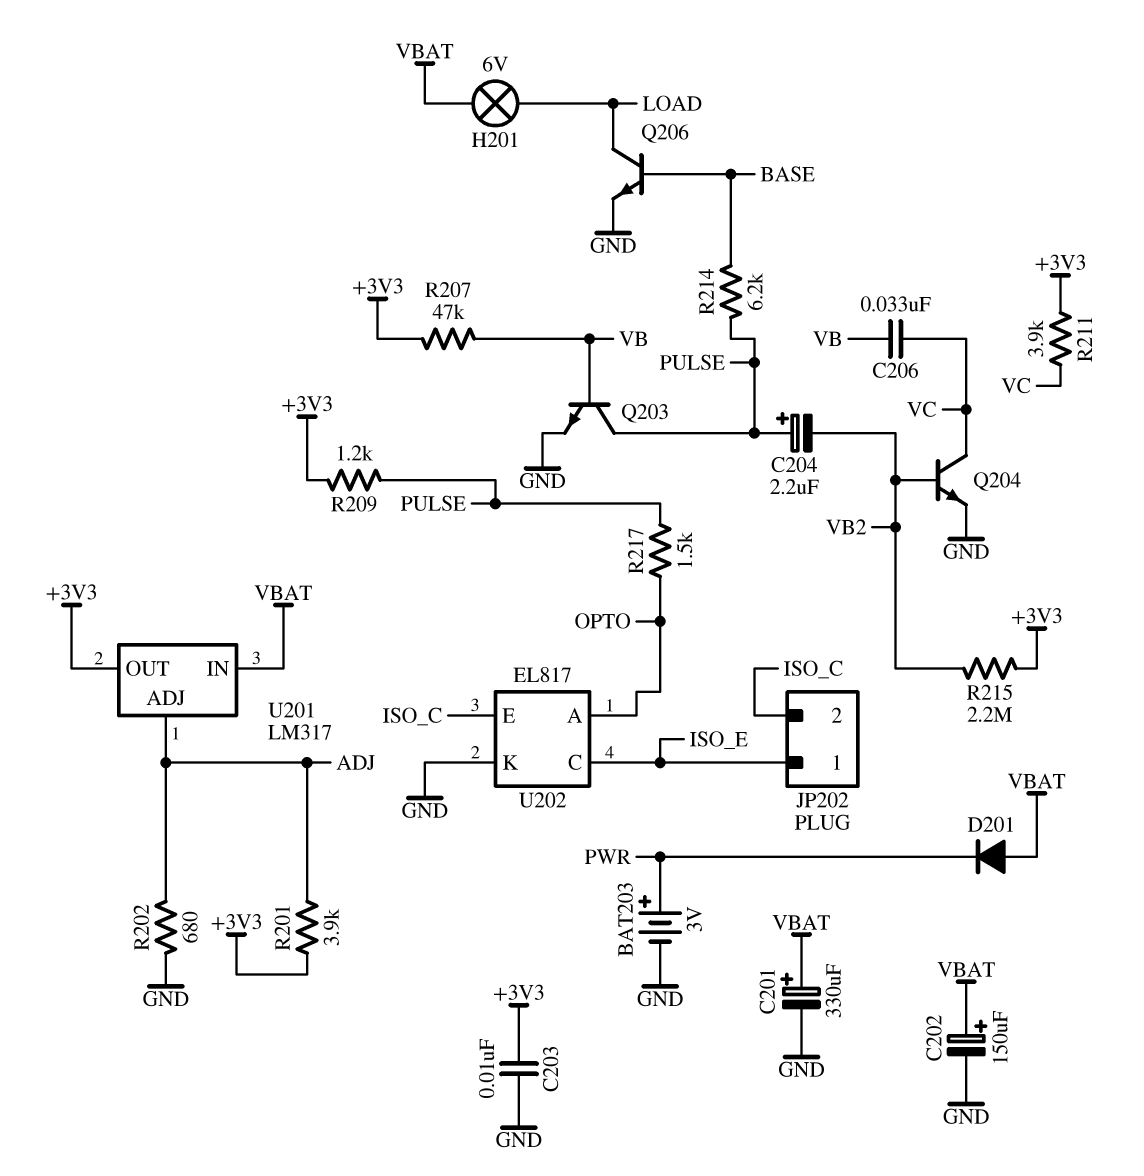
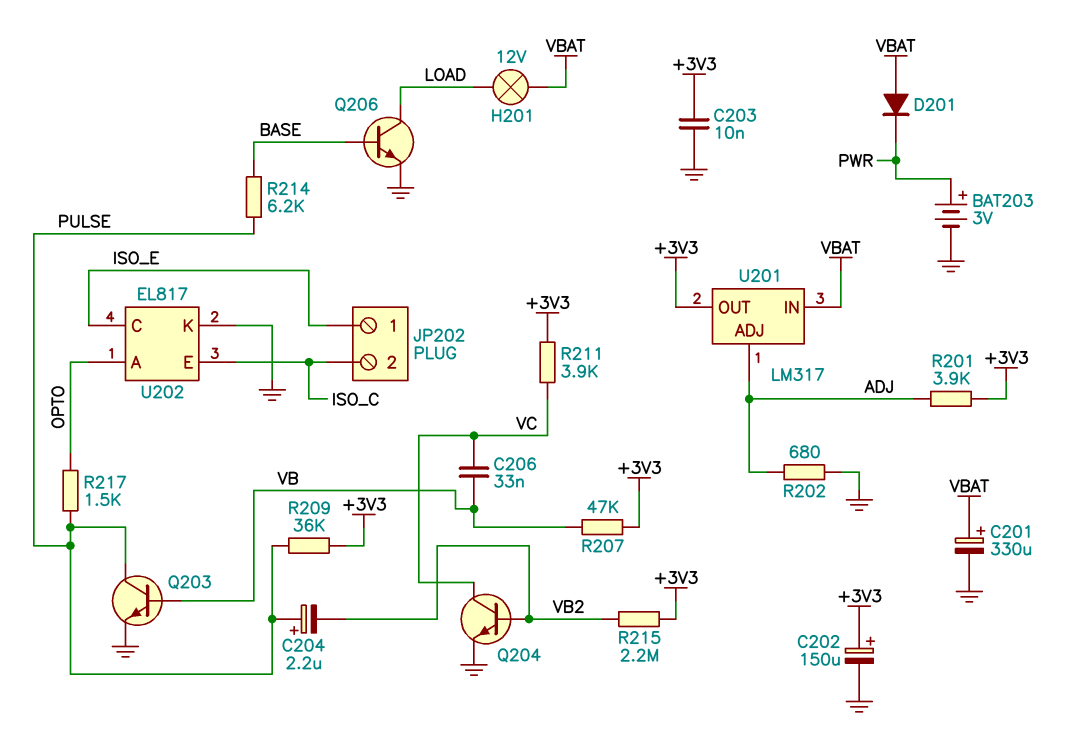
C202: 150uF (plus VBAT, minus GND) -> 150uF (plus +3V3, minus GND)
H201: lamp 6V (LOAD, VBAT) -> lamp 12V (LOAD, VBAT)
R209: 1.2k (+3V3, PULSE) -> 36k (+3V3, PULSE)

